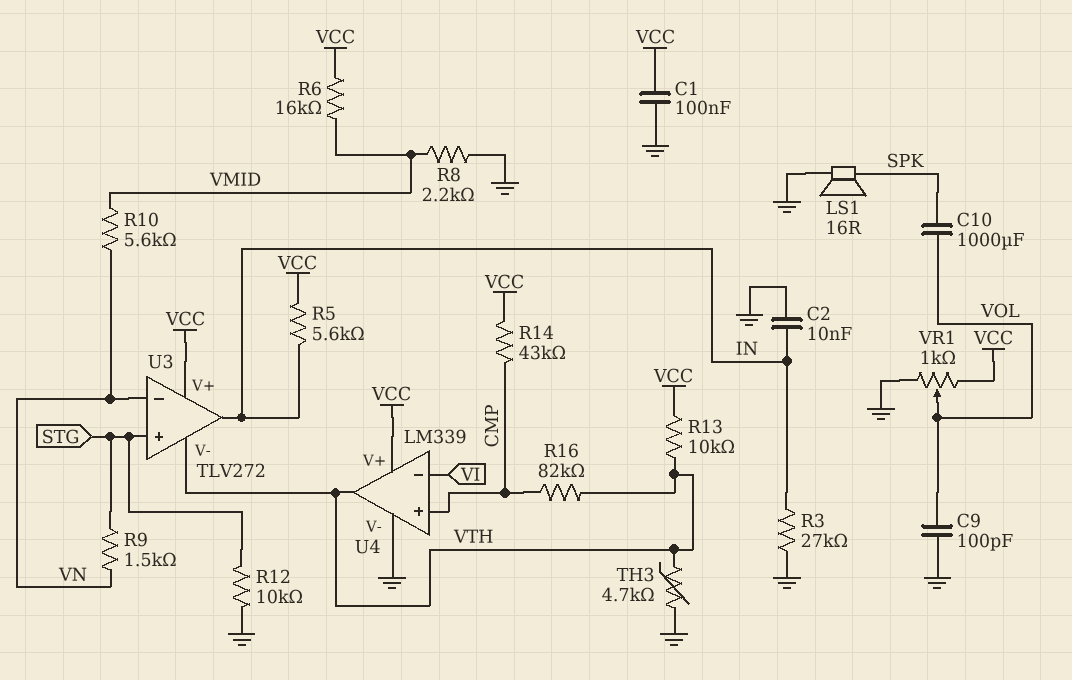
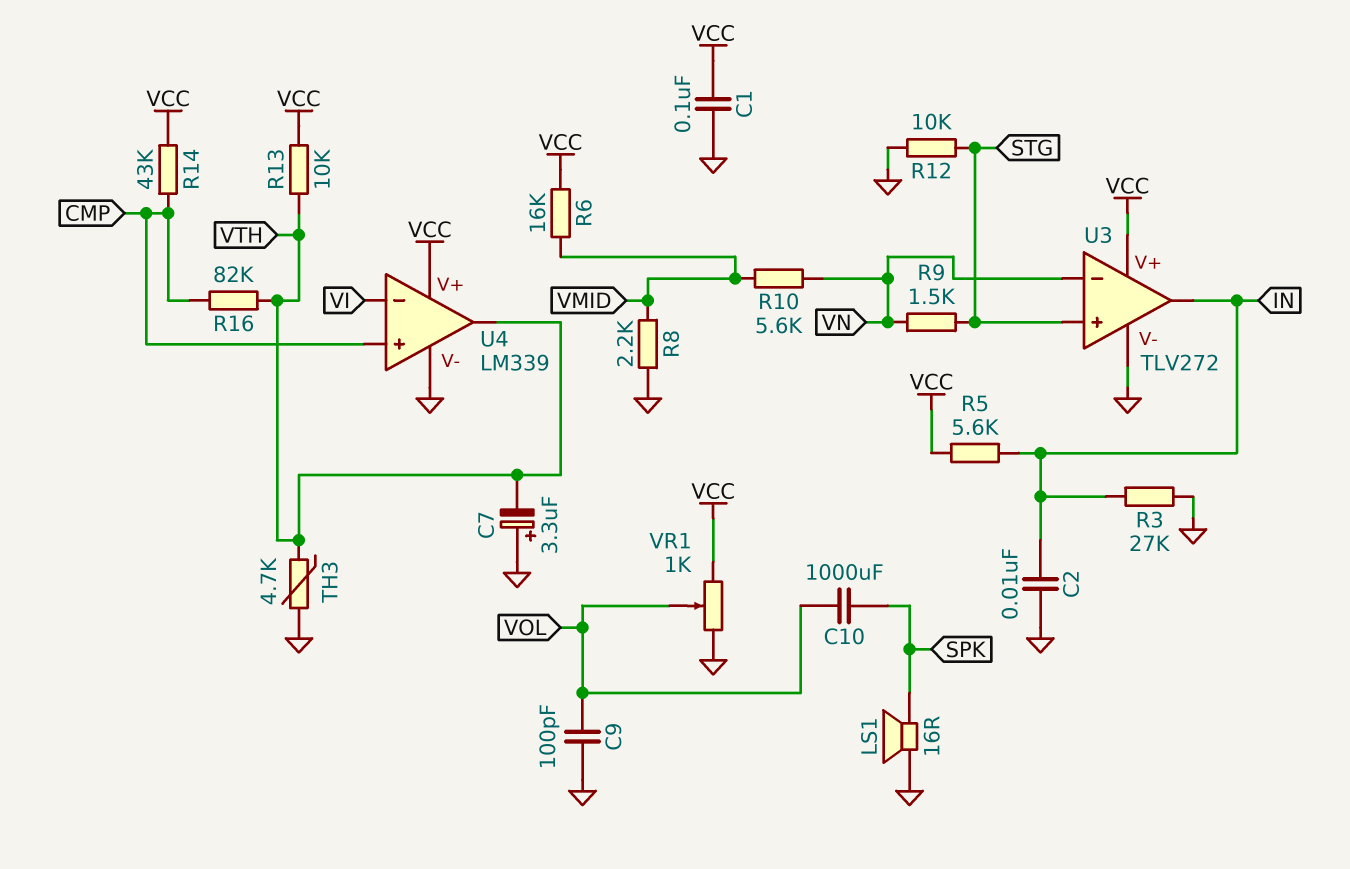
C7: none -> 3.3uF (plus GND, minus VTH)
U3 pin V-: VTH -> GND

